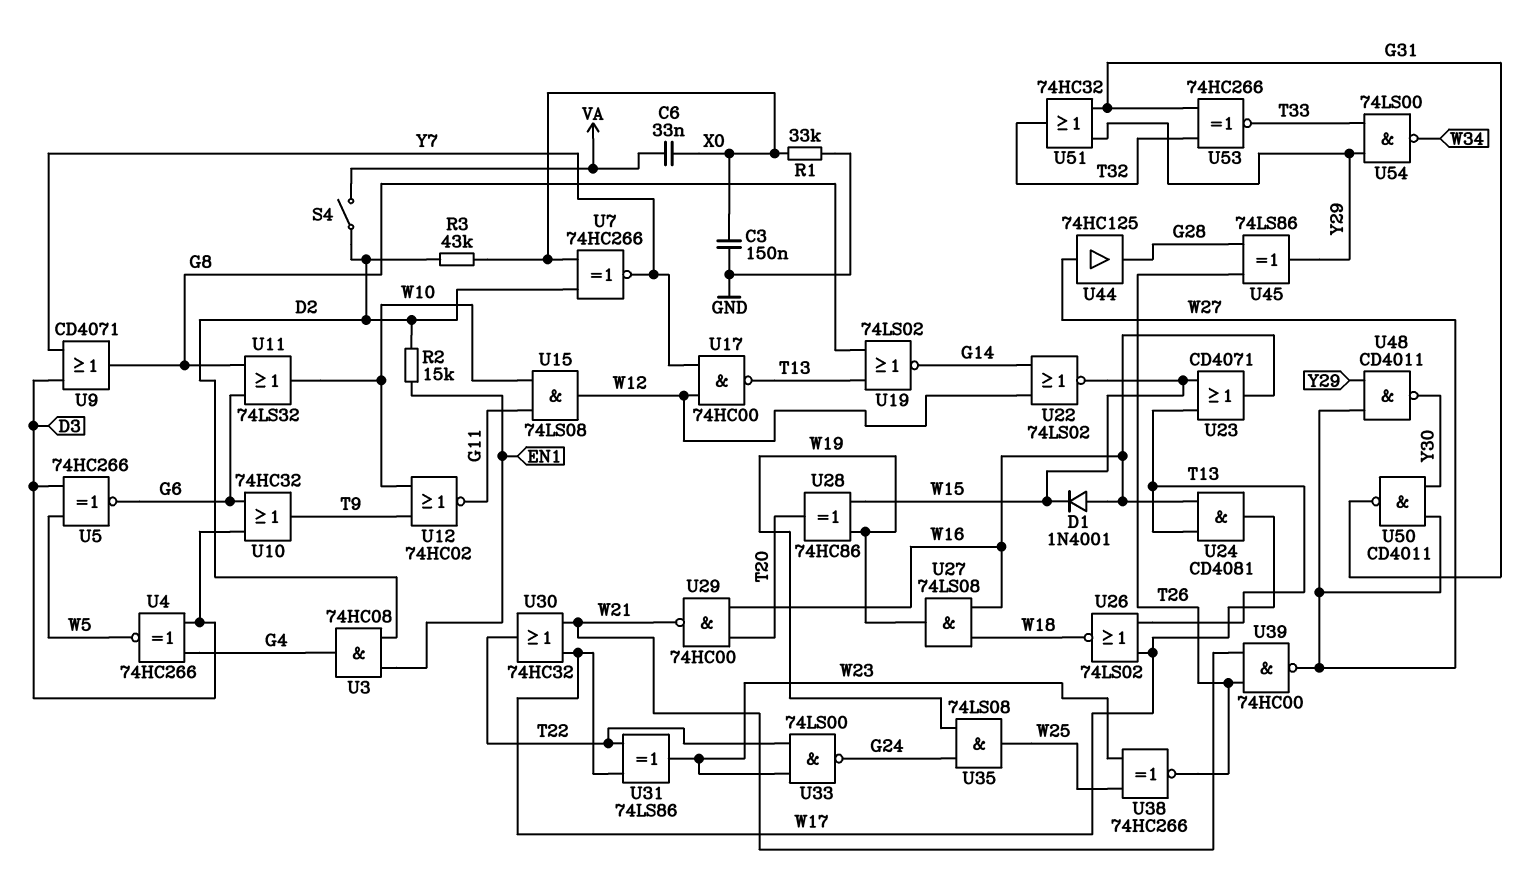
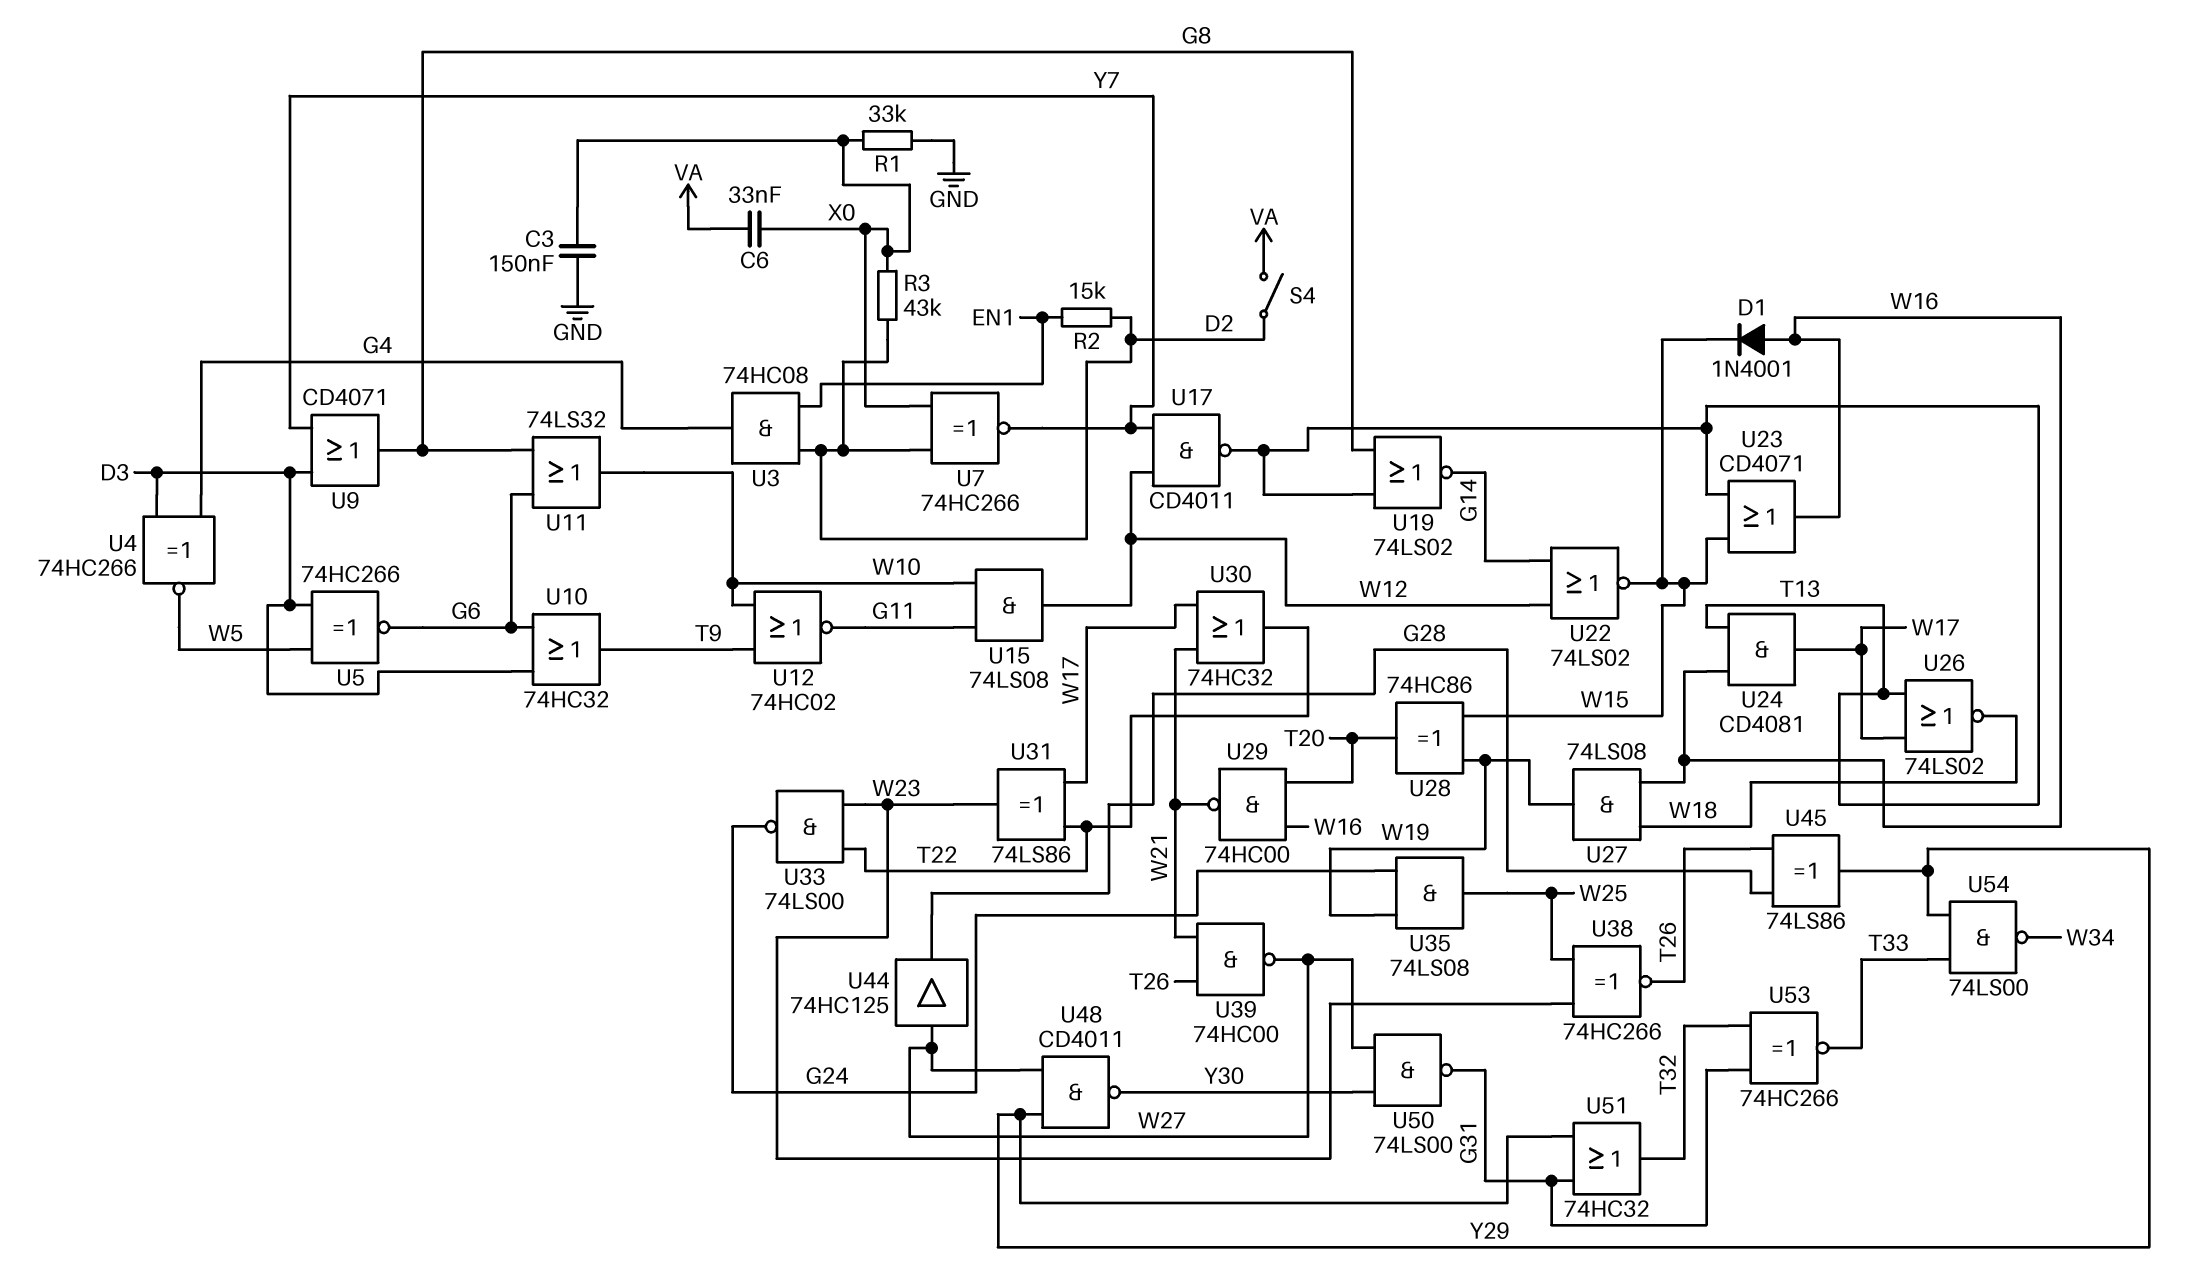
U17: NAND 74HC00 (in W12, in Y7, out T13) -> NAND CD4011 (in W12, in Y7, out T13)
U50: NAND CD4011 (in W27, in Y30, out G31) -> NAND 74LS00 (in W27, in Y30, out G31)

